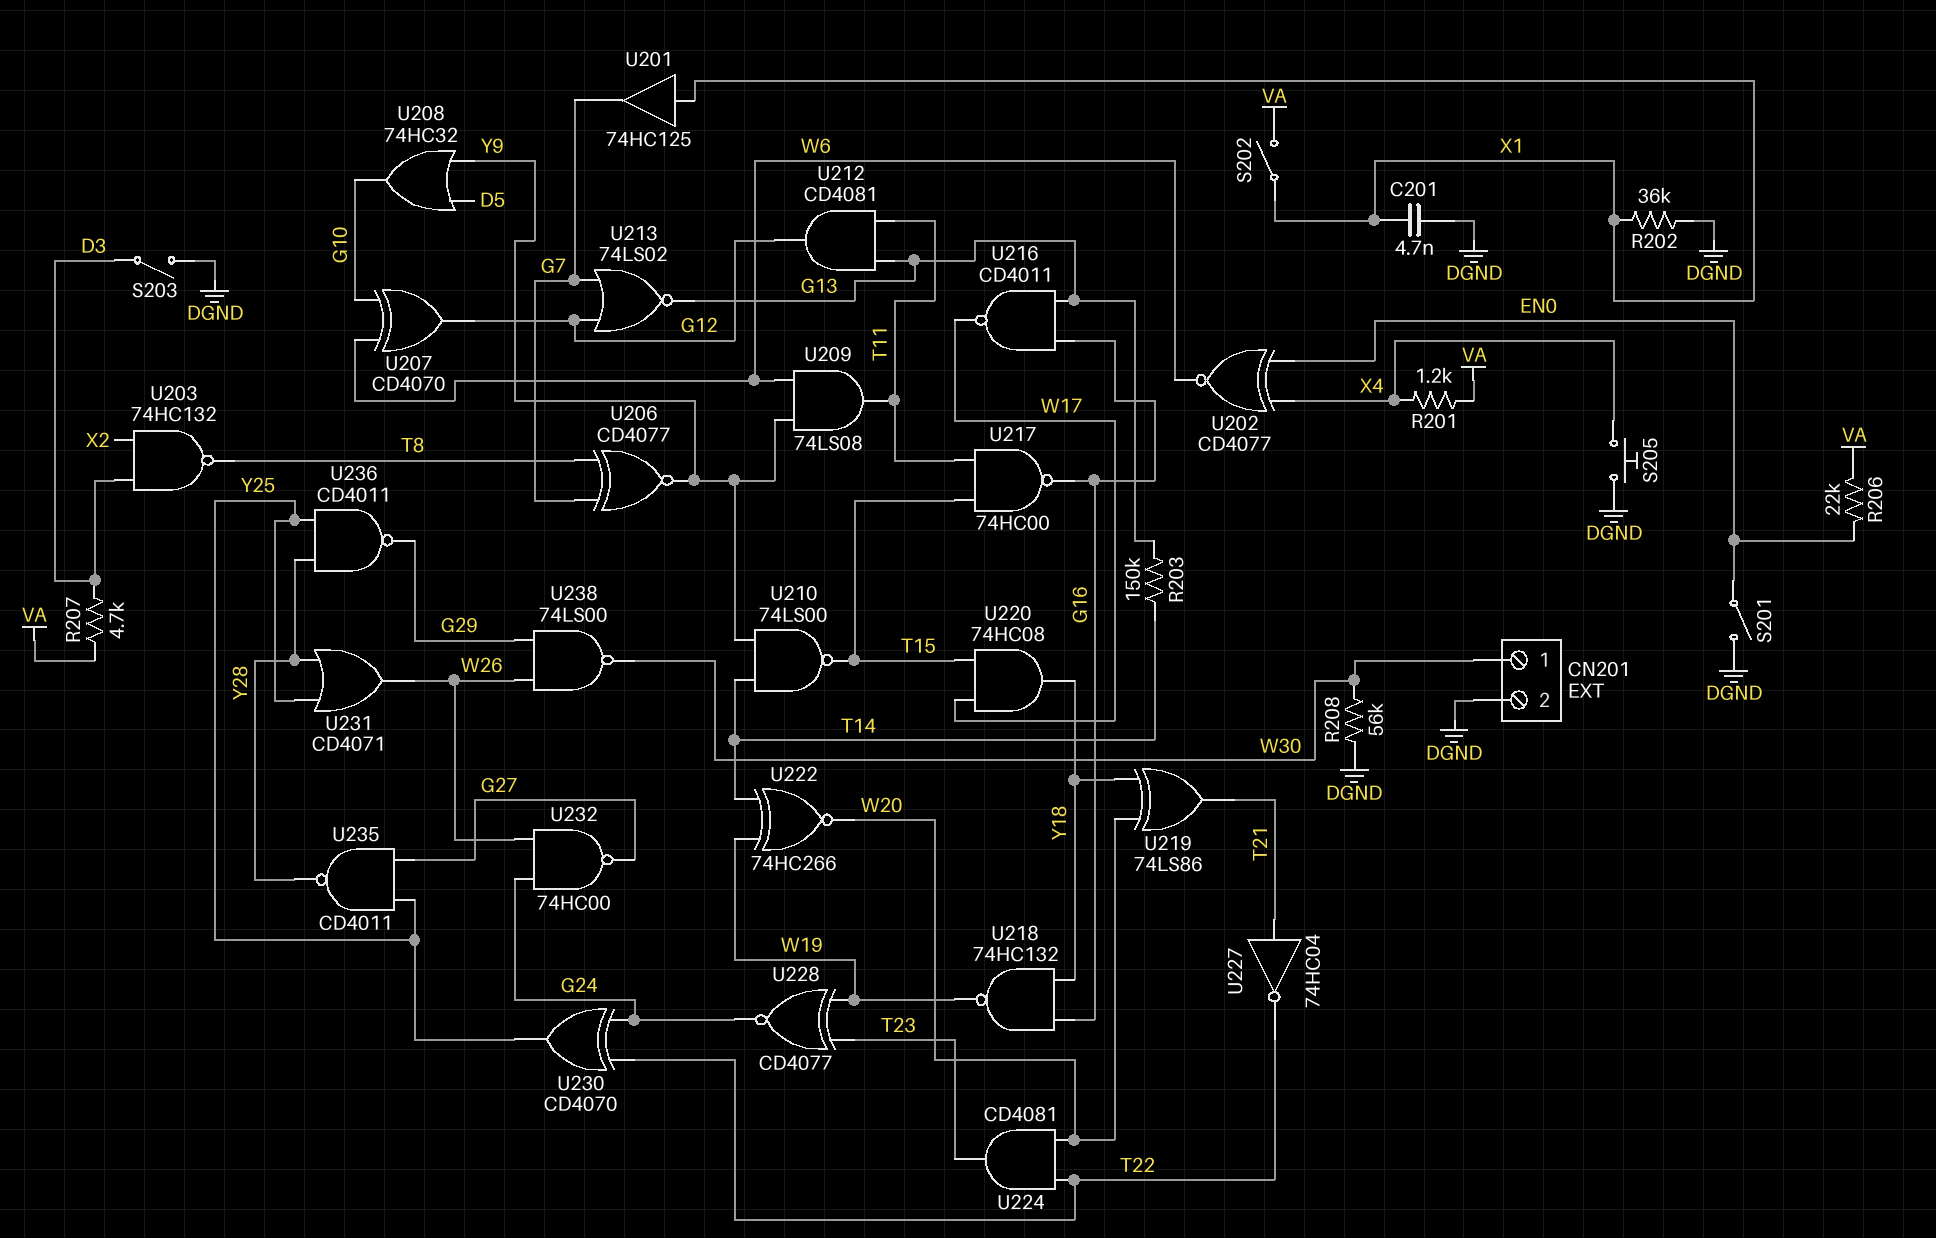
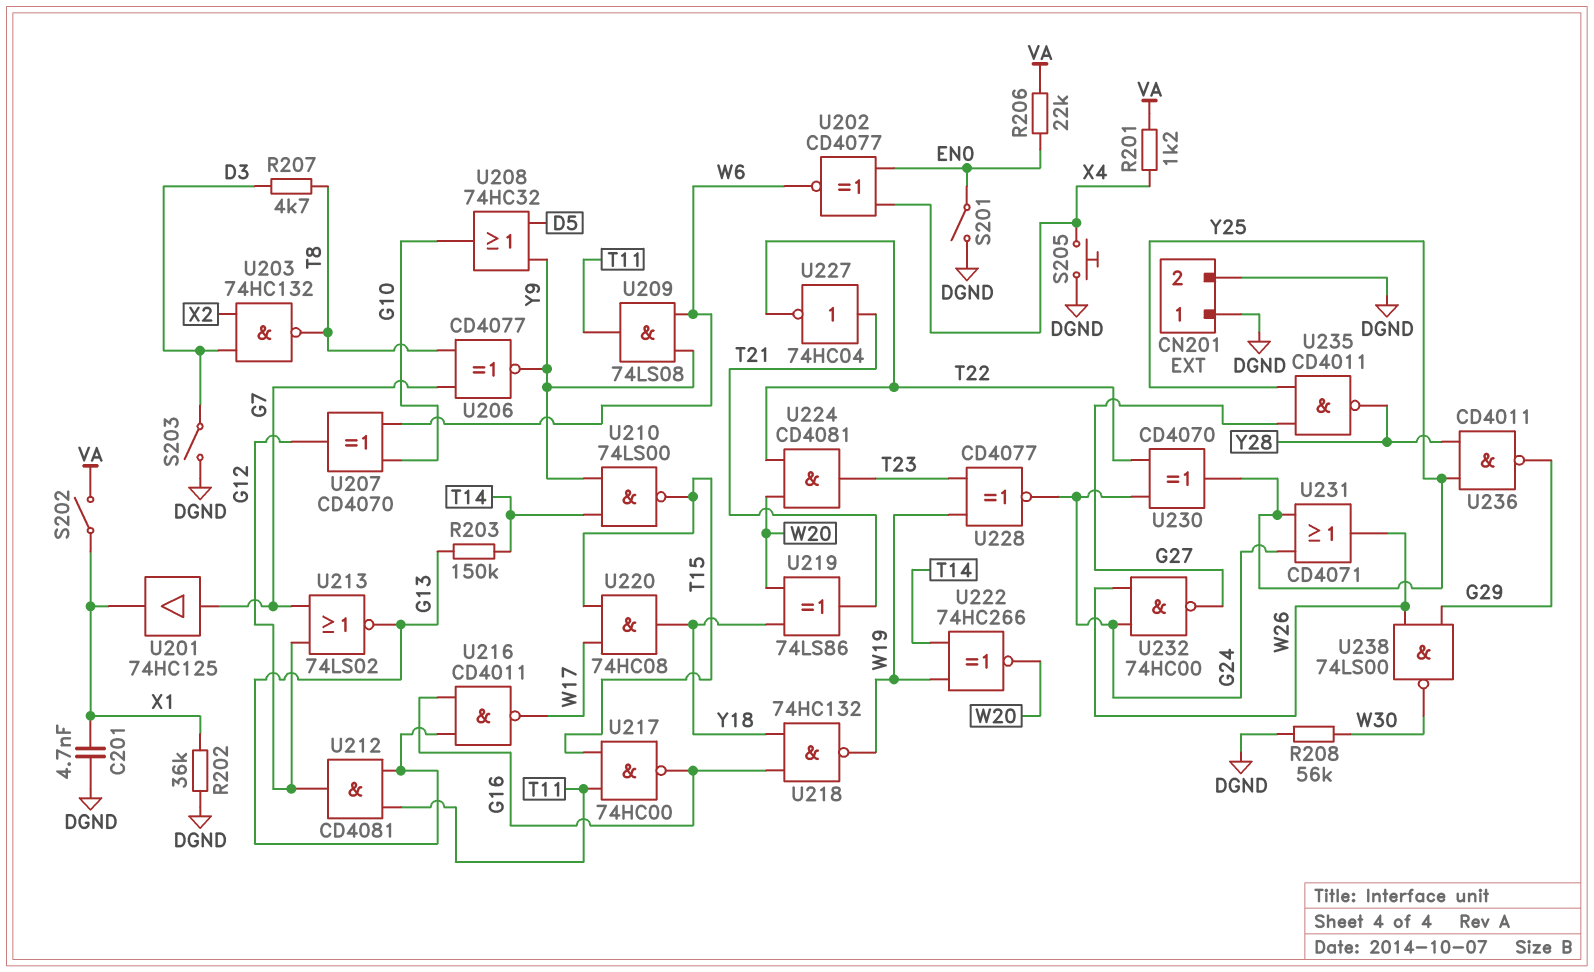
CN201 pin 1: W30 -> DGND
R207: 4.7k (D3, VA) -> 4.7k (D3, T8)
U201: buffer 74HC125 (in X1, out G7) -> buffer 74HC125 (in G7, out X1)
U231: OR CD4071 (in Y25, in Y28, out W26) -> OR CD4071 (in G24, in Y25, out W26)

